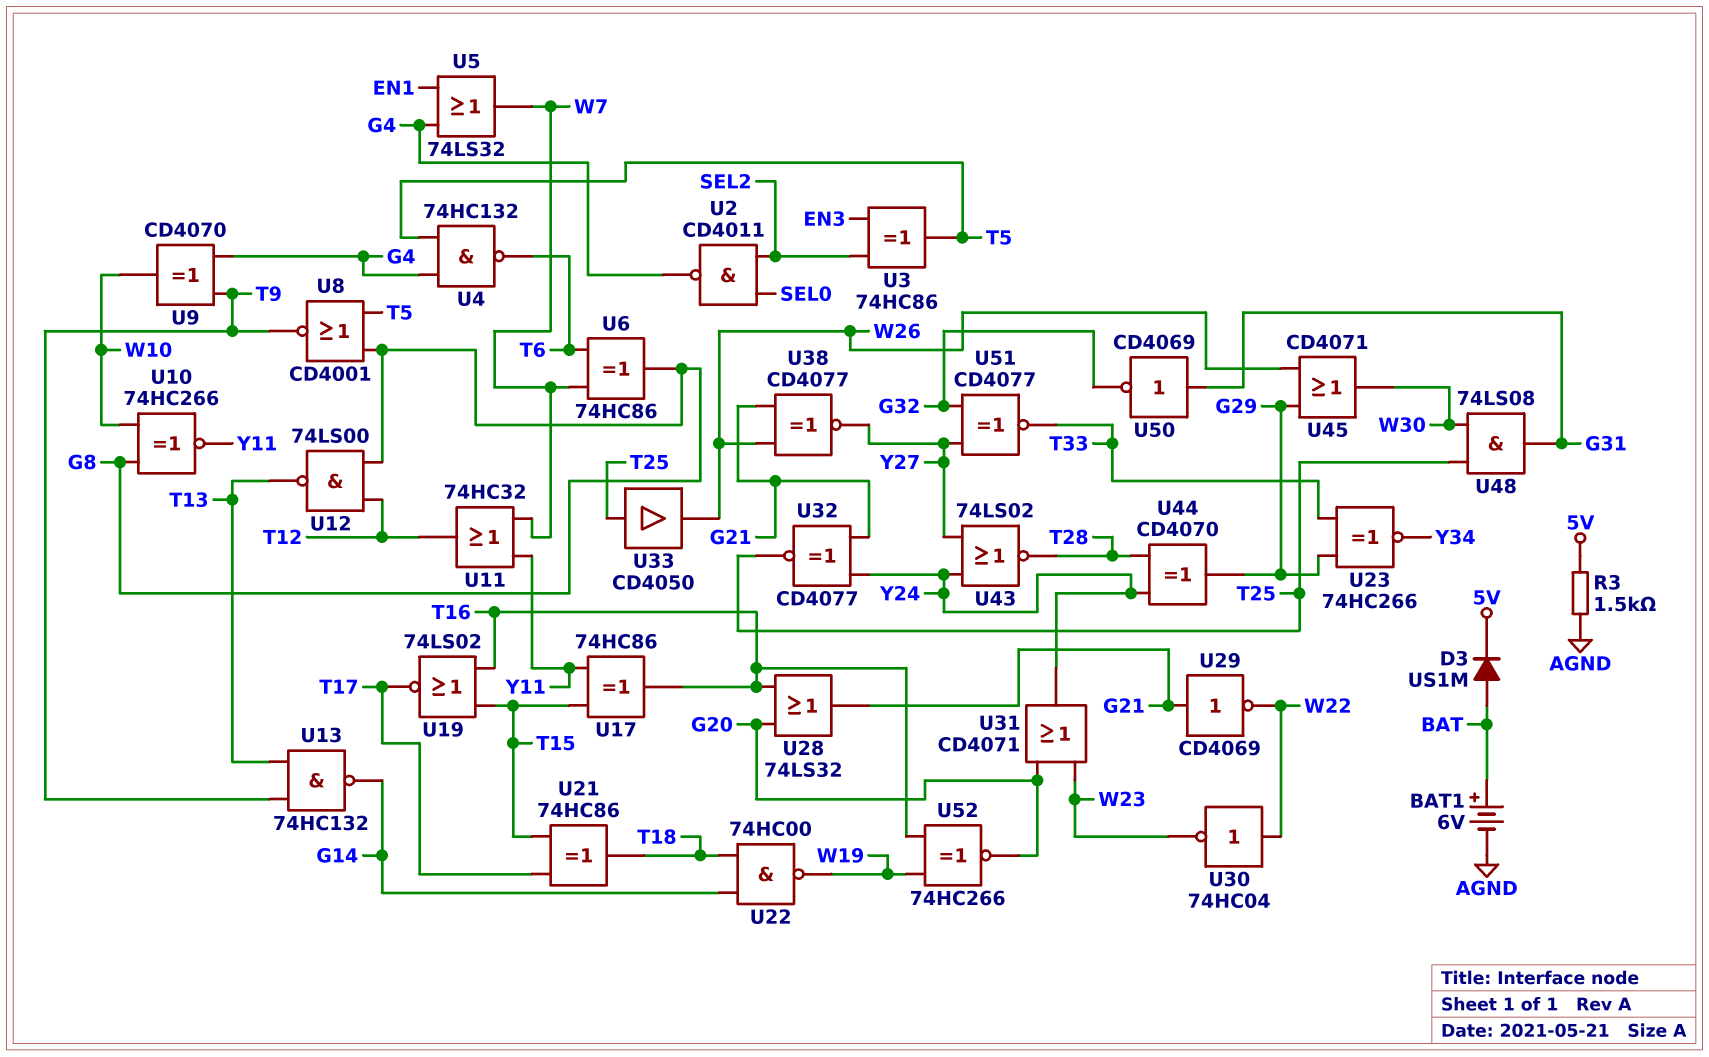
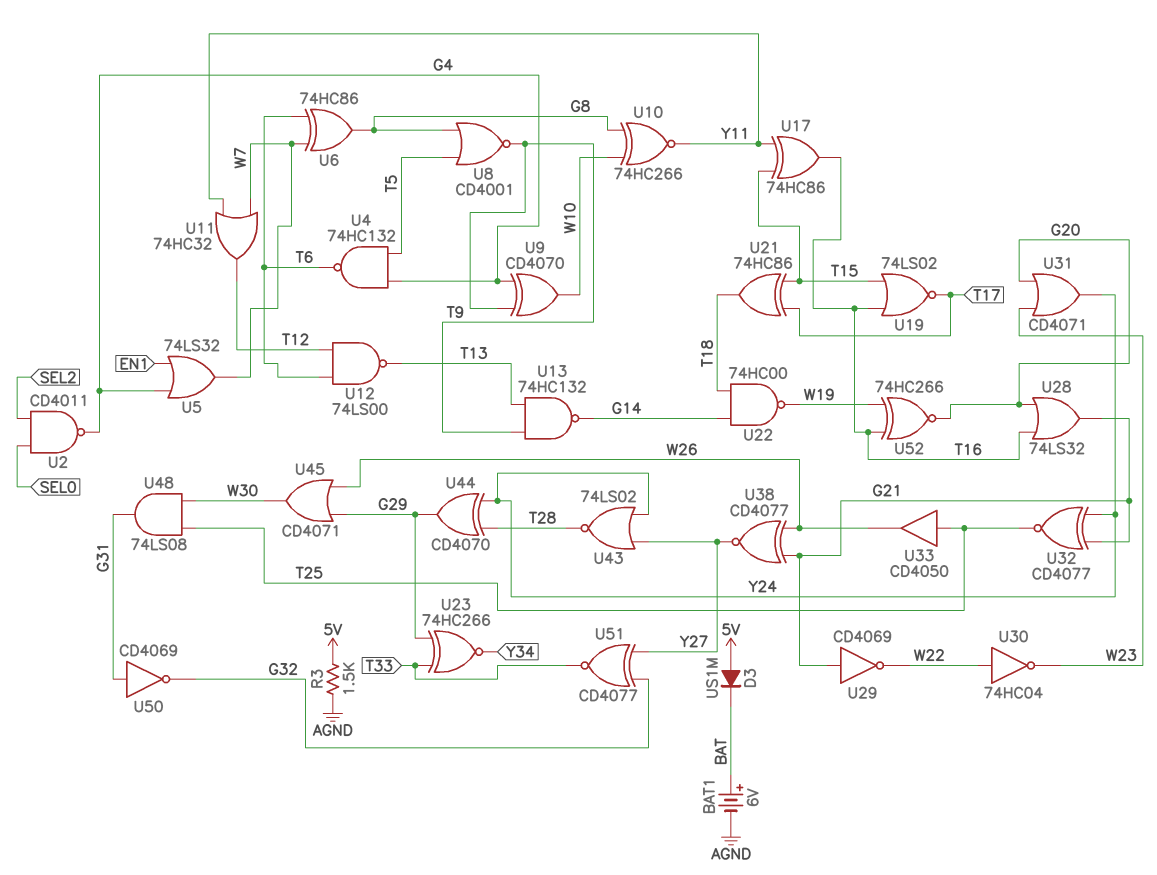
D3: diode US1M (A BAT, K 5V) -> diode US1M (A 5V, K BAT)
U3: XOR 74HC86 (in EN3, in SEL2, out T5) -> none
U12: NAND 74LS00 (in G8, in T12, out T13) -> NAND 74LS00 (in T6, in T12, out T13)

